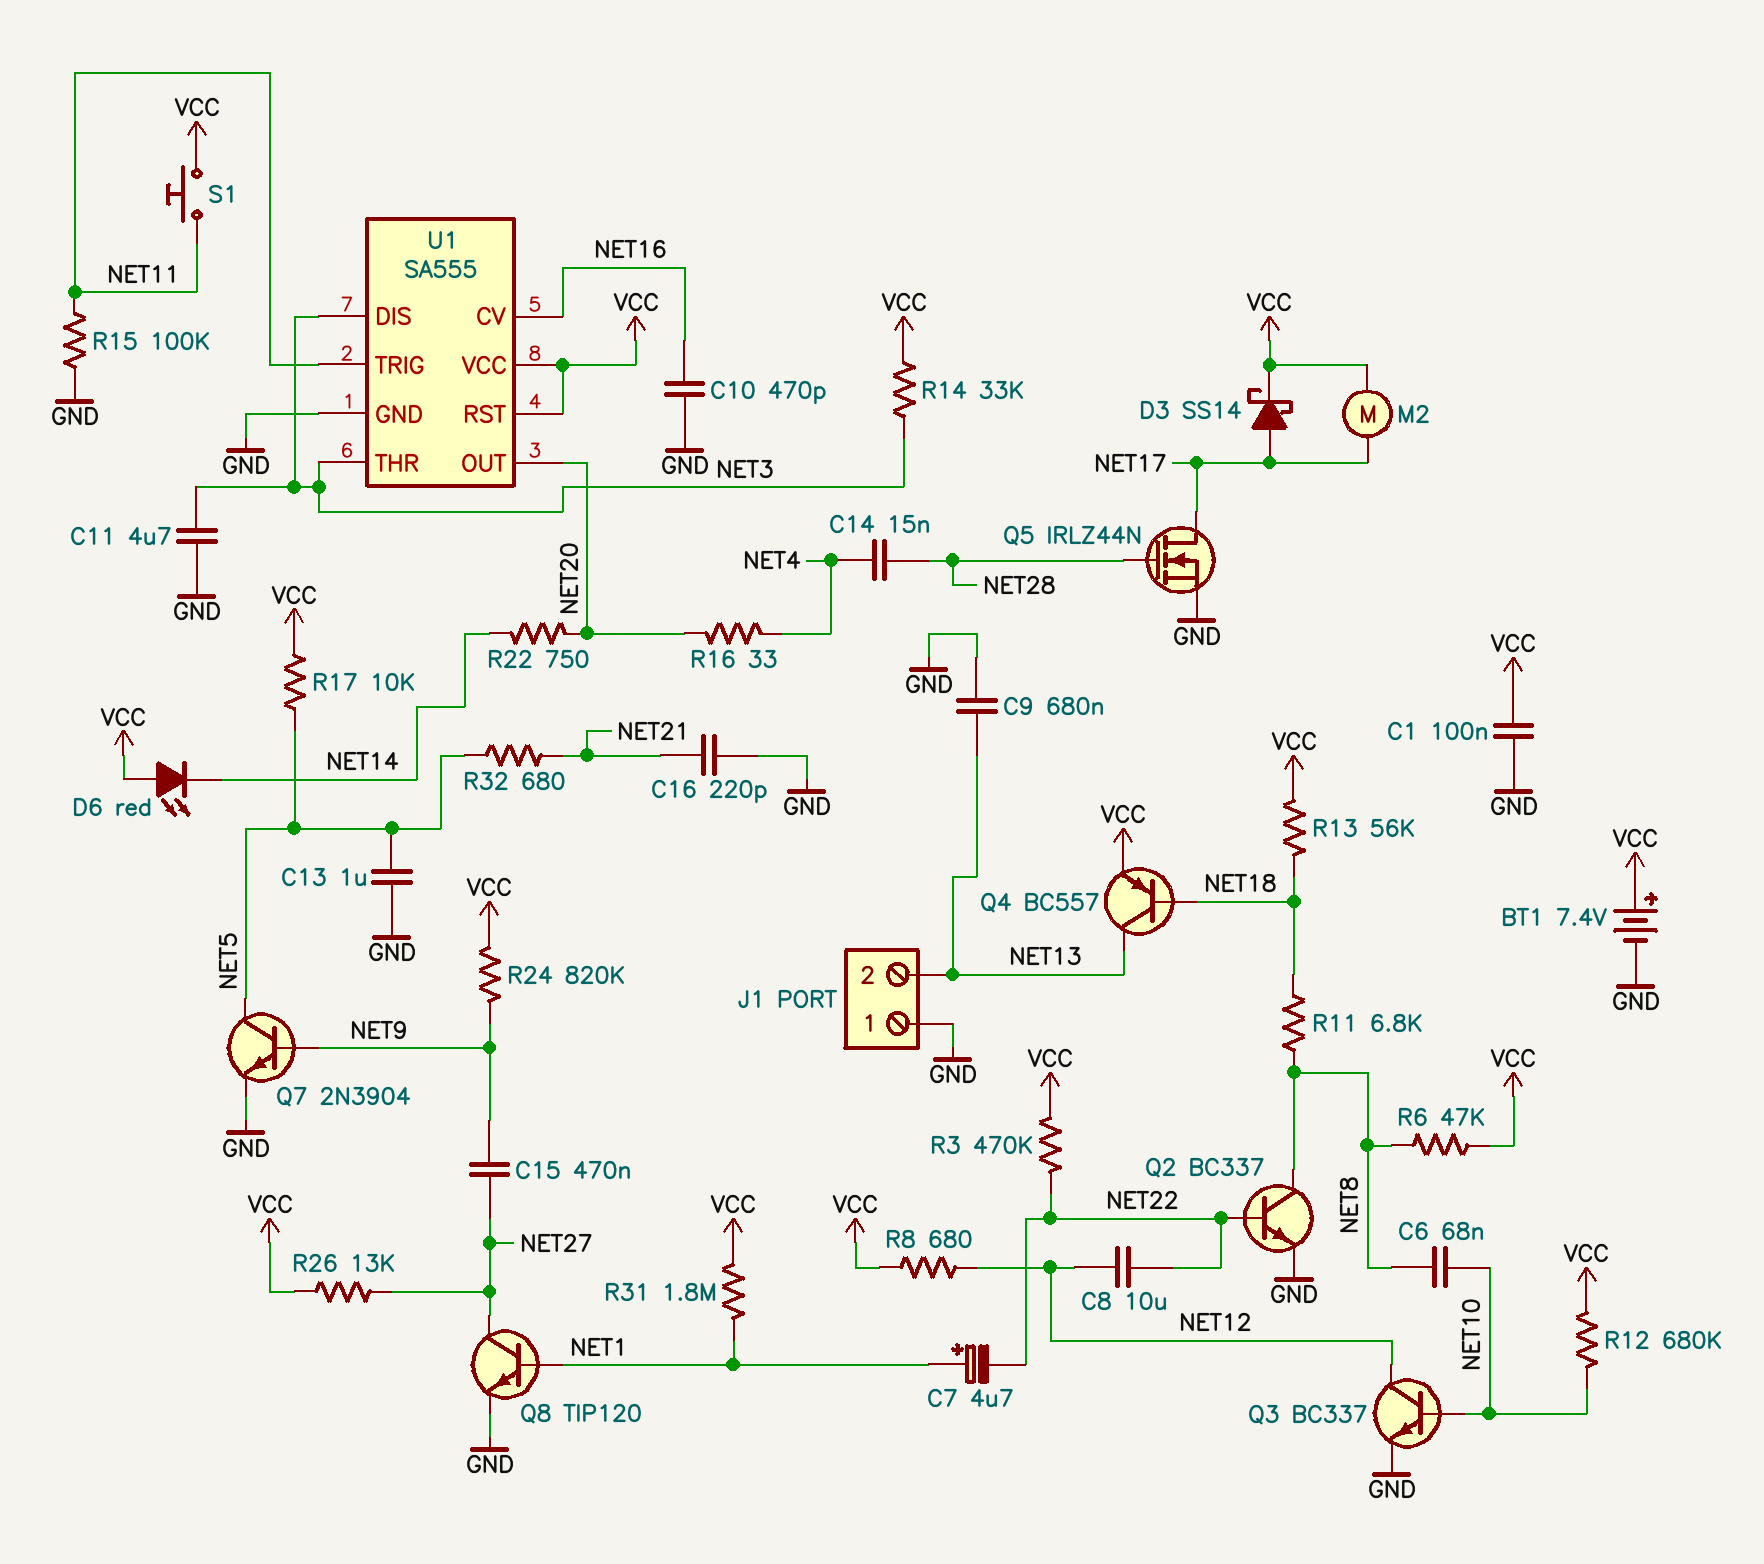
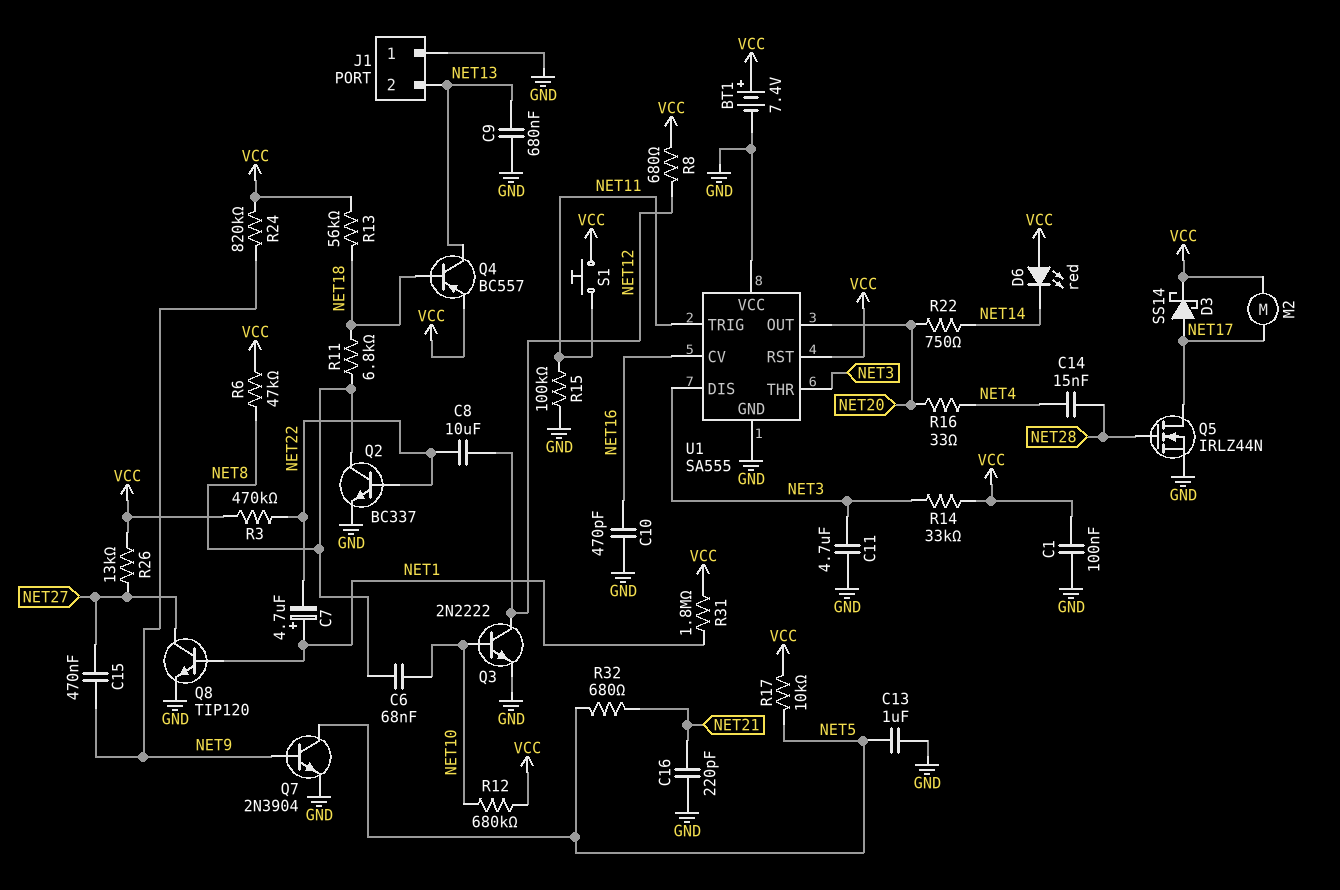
Q3: NPN BC337 (B NET10, C NET12, E GND) -> NPN 2N2222 (B NET10, C NET12, E GND)
U1 pin VCC: VCC -> GND

